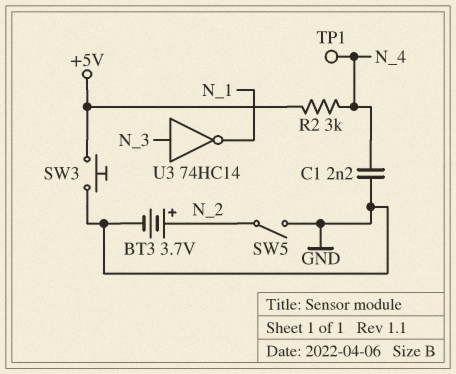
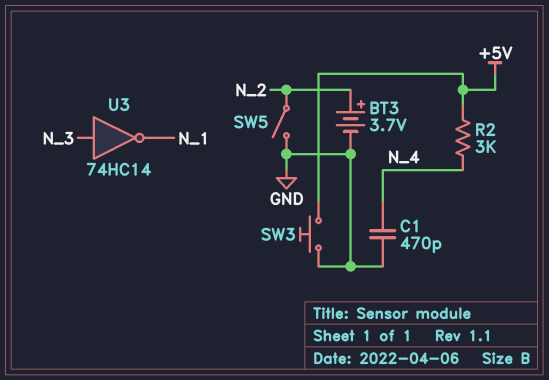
C1: 2.2nF (GND, N_4) -> 470pF (GND, N_4)
TP1: test point (N_4) -> none

